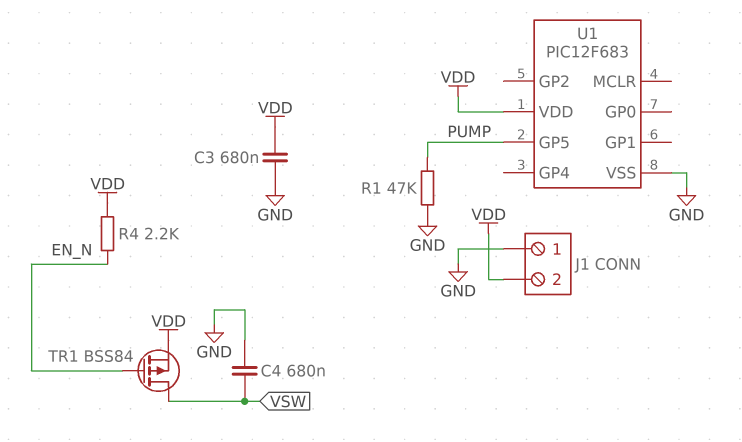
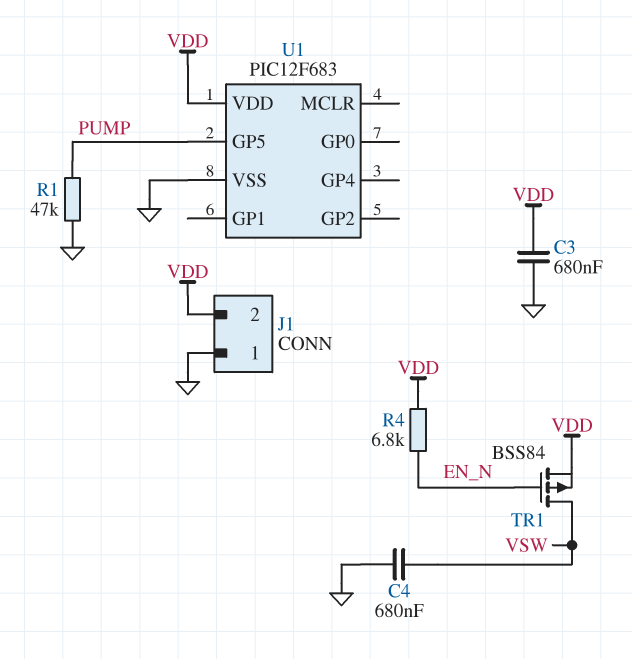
R4: 2.2k (EN_N, VDD) -> 6.8k (EN_N, VDD)

